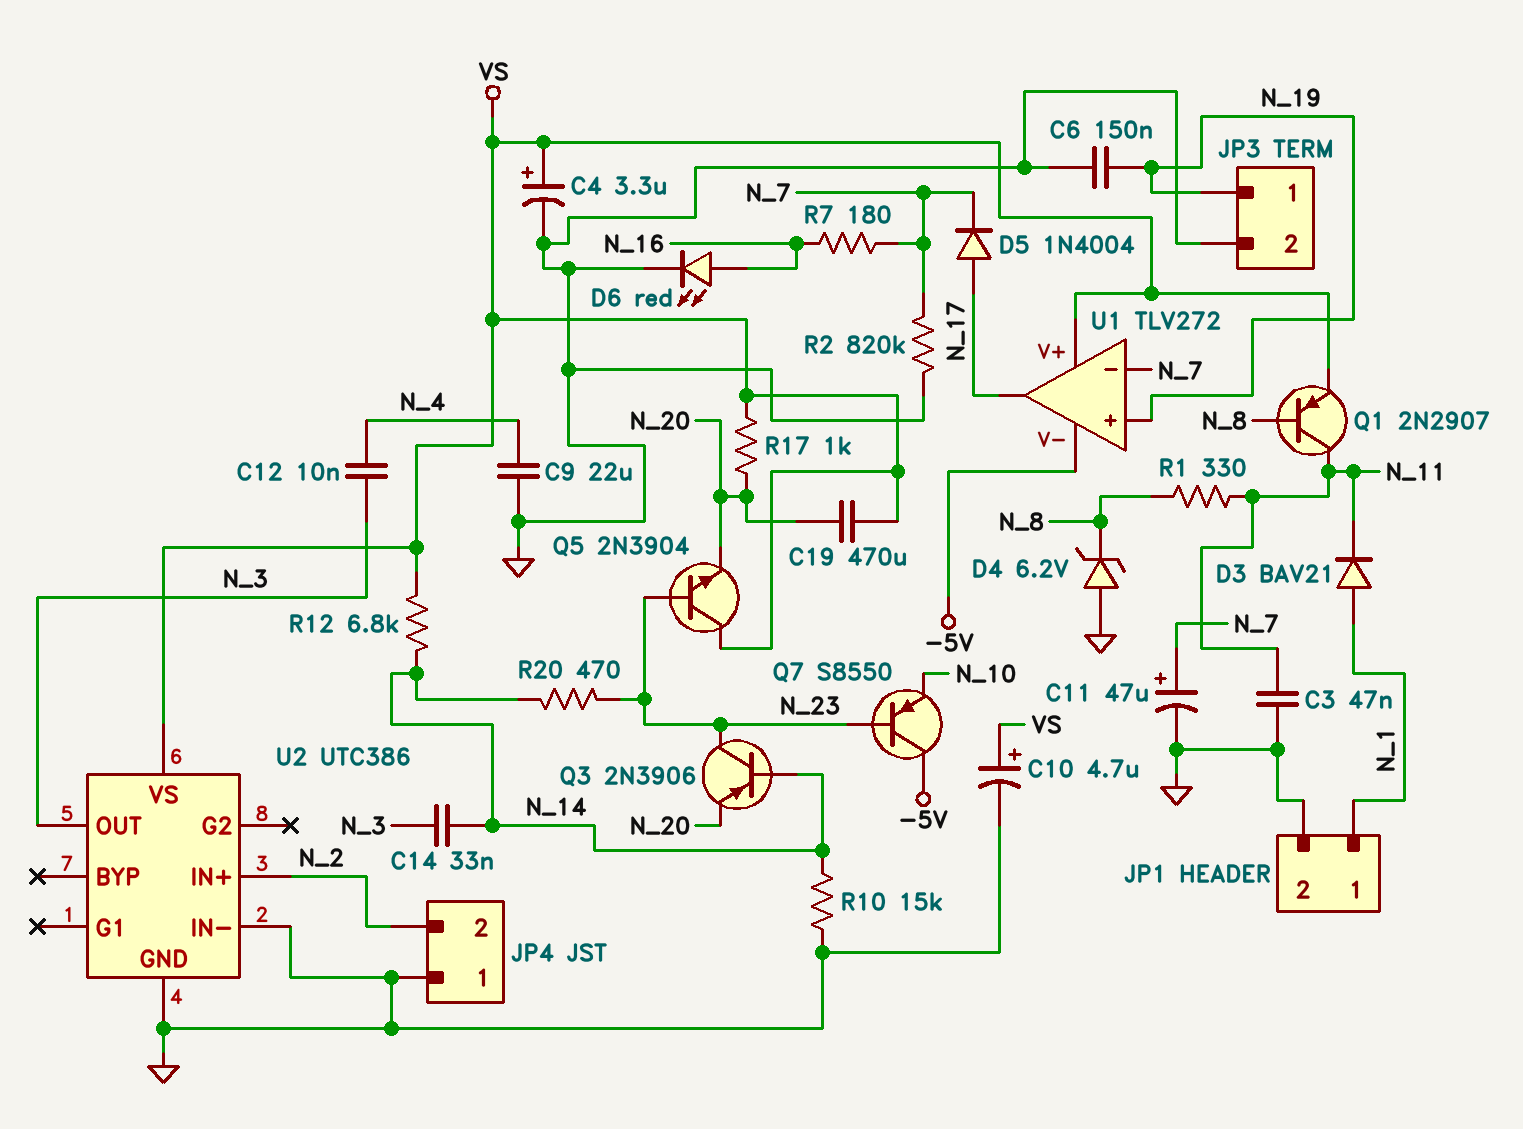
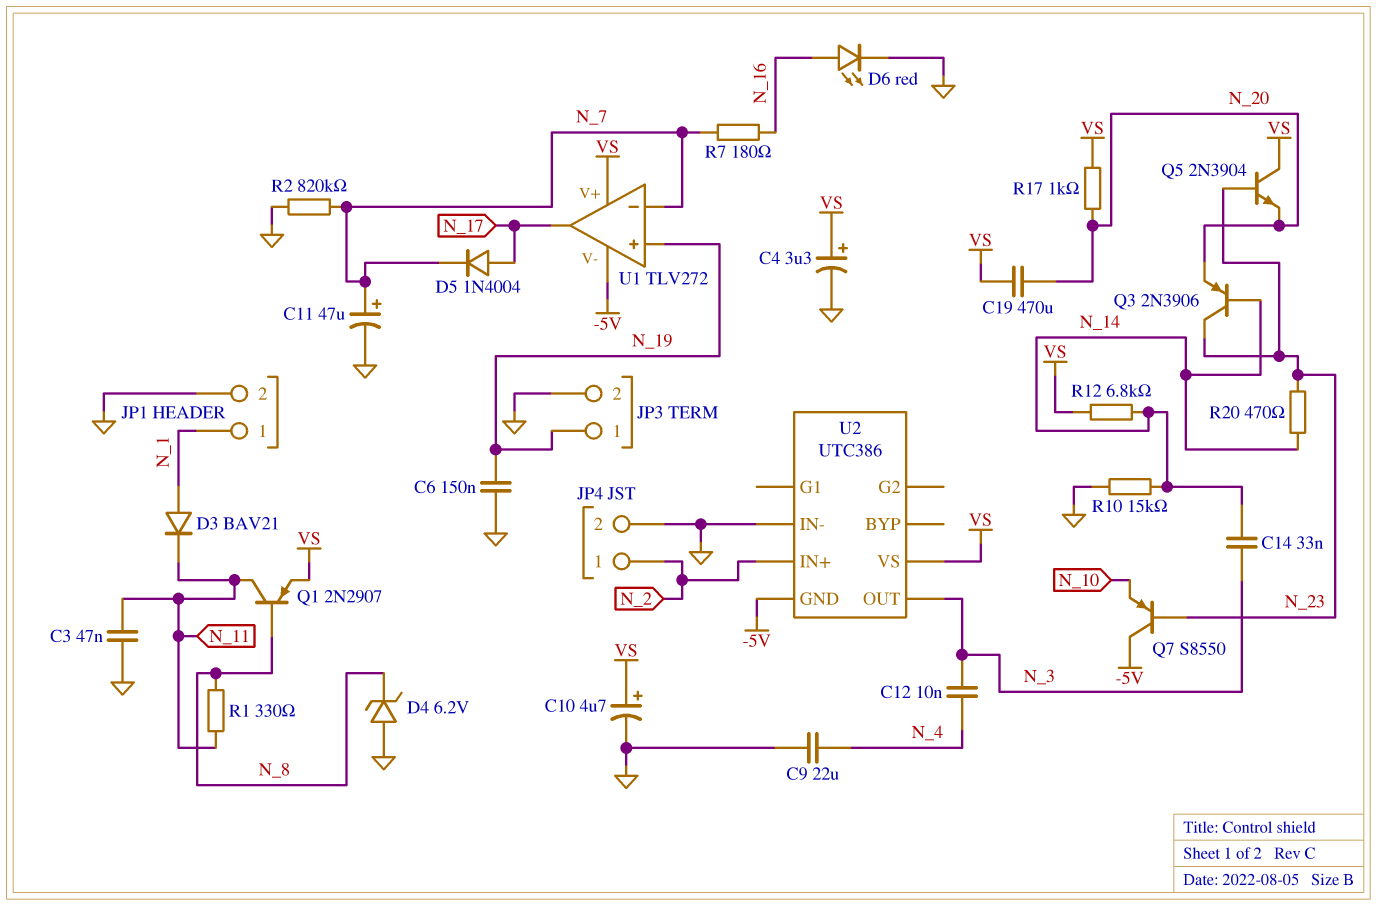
JP4 pin 1: GND -> N_2
JP4 pin 2: N_2 -> GND
U2 pin GND: GND -> -5V

